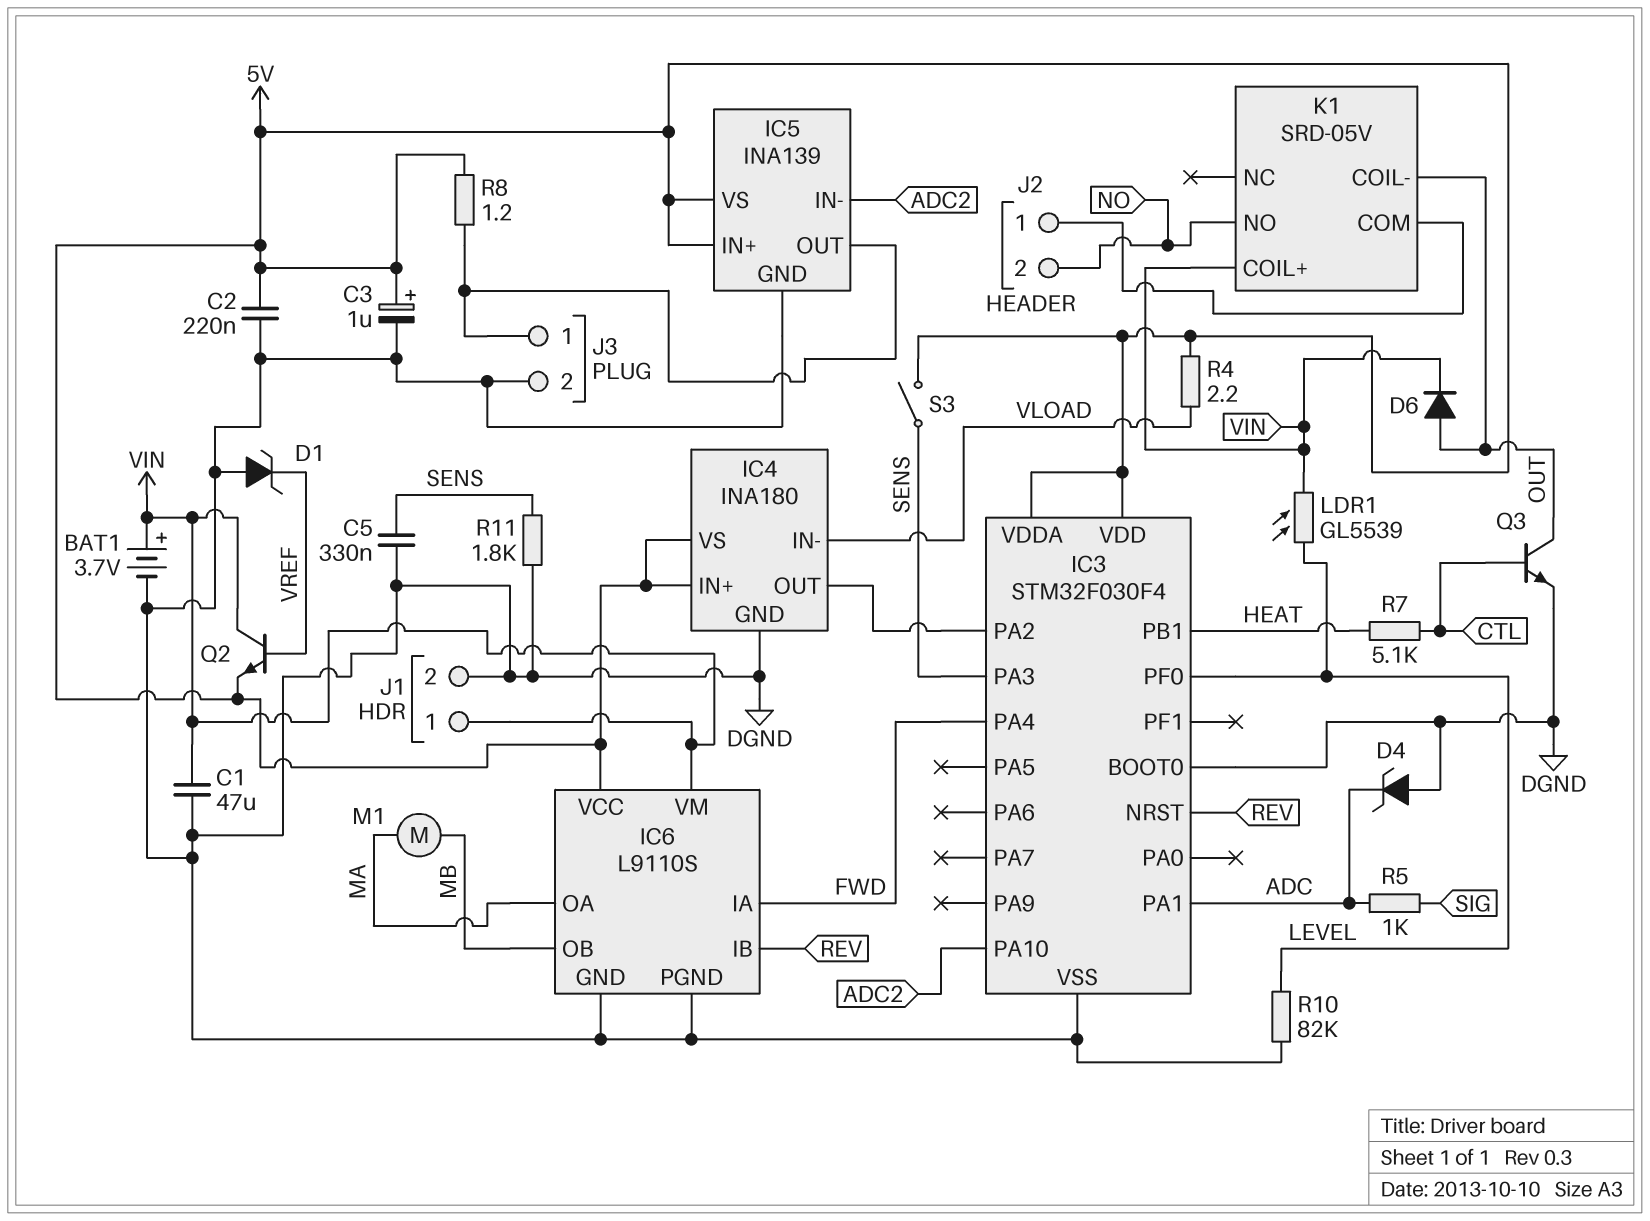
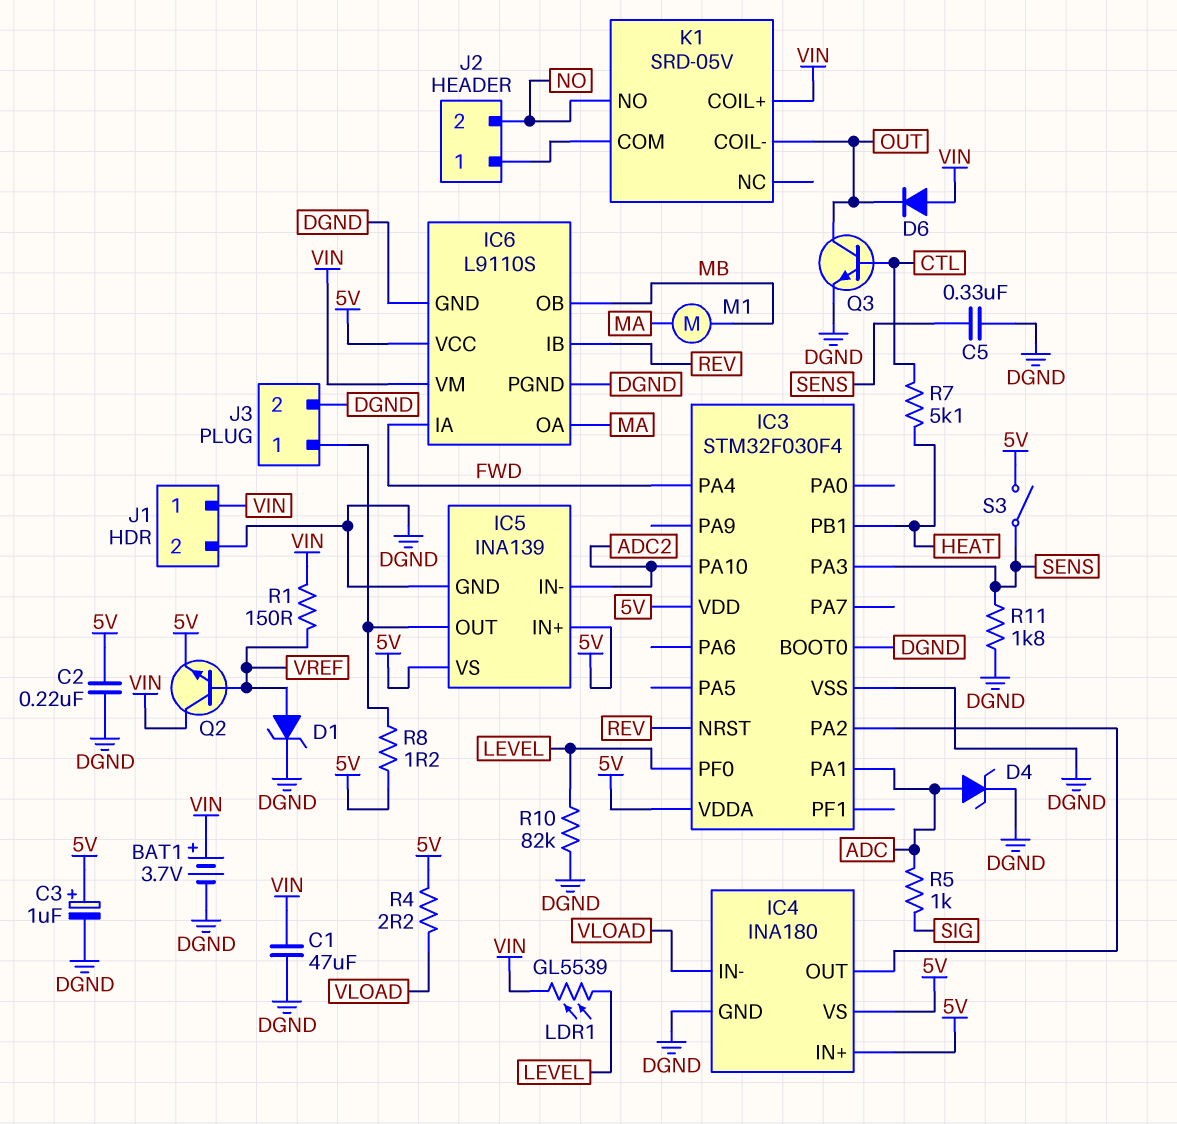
D1: zener (A DGND, K VREF) -> zener (A VREF, K DGND)
D4: zener (A DGND, K ADC) -> zener (A ADC, K DGND)
D6: diode (A OUT, K VIN) -> diode (A VIN, K OUT)
R1: none -> 150 (VIN, VREF)

